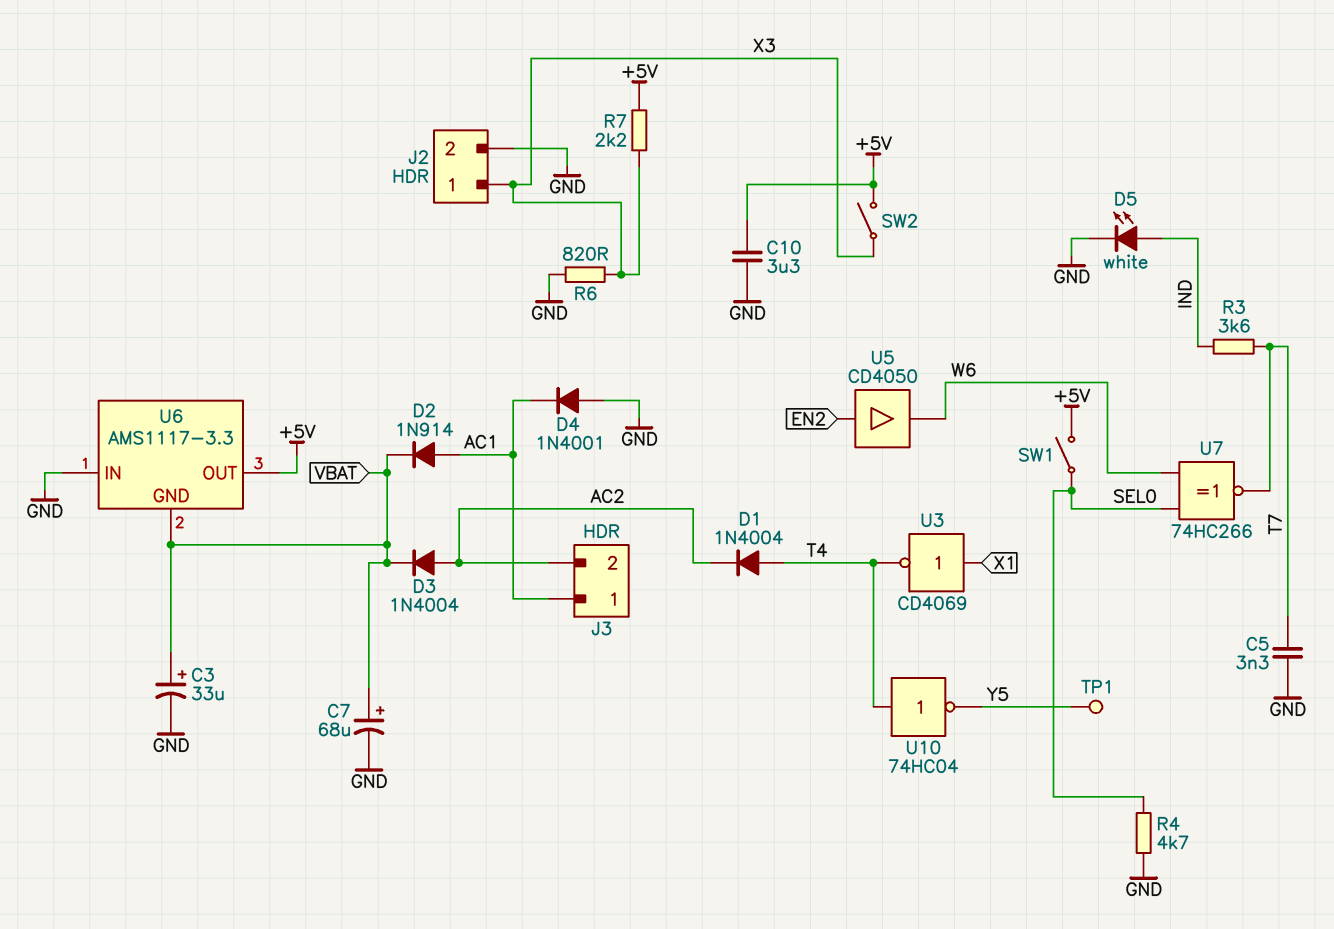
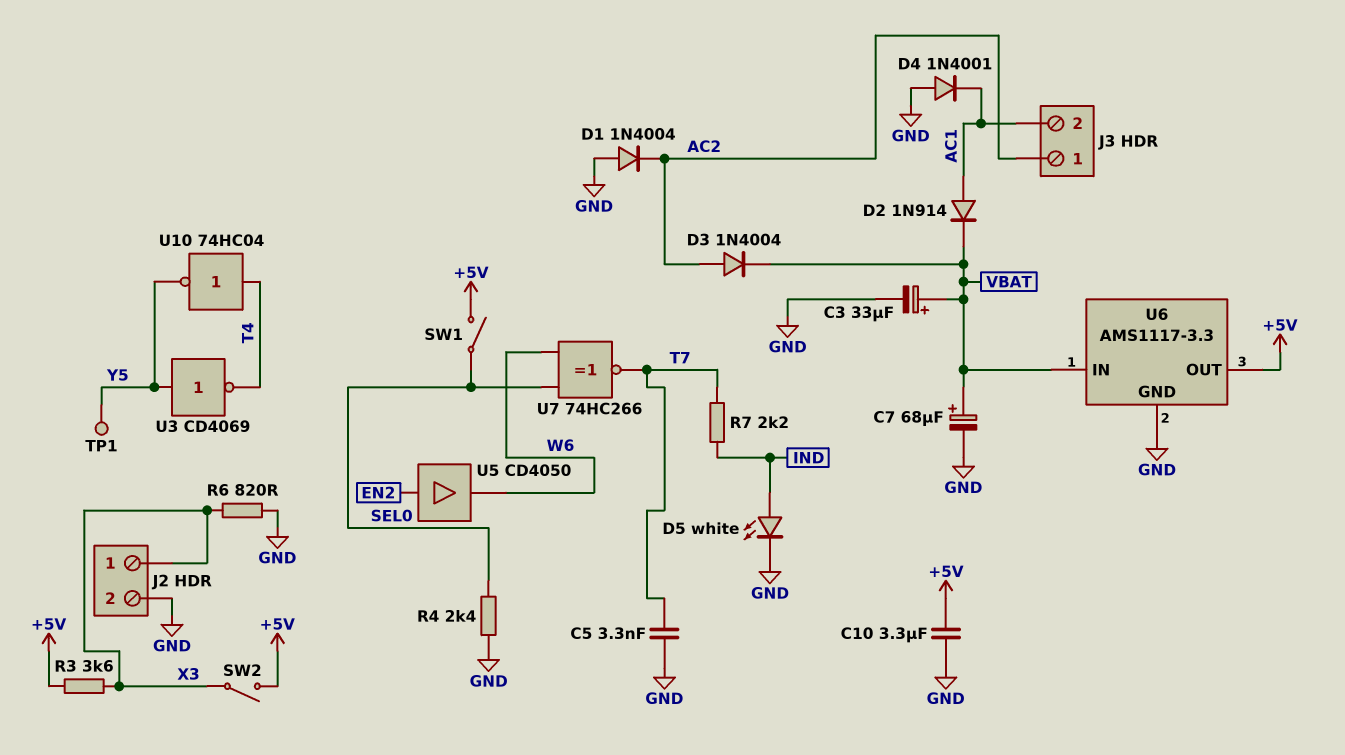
D1: diode 1N4004 (A T4, K AC2) -> diode 1N4004 (A GND, K AC2)
J3 pin 1: AC1 -> AC2
J3 pin 2: AC2 -> AC1
R3: 3.6k (IND, T7) -> 3.6k (+5V, X3)
R4: 4.7k (GND, SEL0) -> 2.4k (GND, SEL0)
R7: 2.2k (+5V, X3) -> 2.2k (IND, T7)
U3: NOT CD4069 (in X1, out T4) -> NOT CD4069 (in Y5, out T4)
U6 pin GND: VBAT -> GND
U6 pin IN: GND -> VBAT

